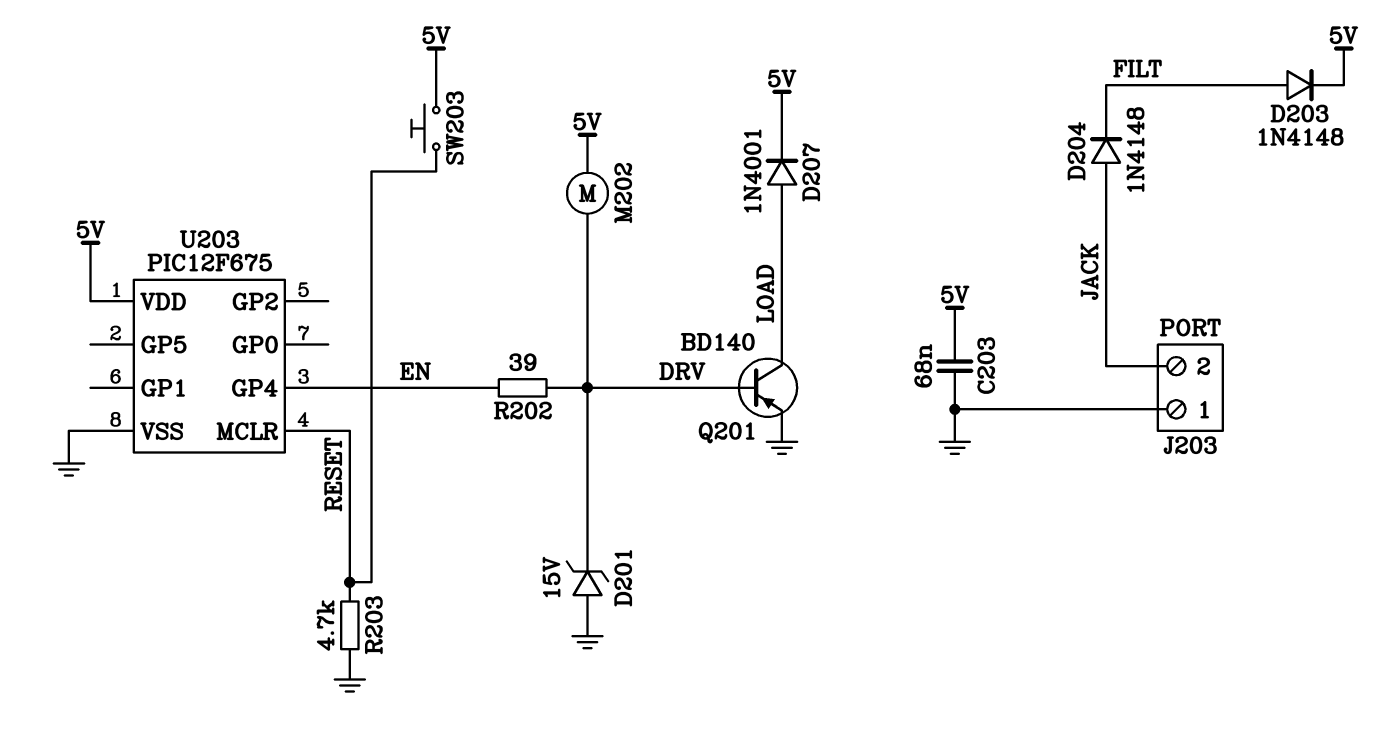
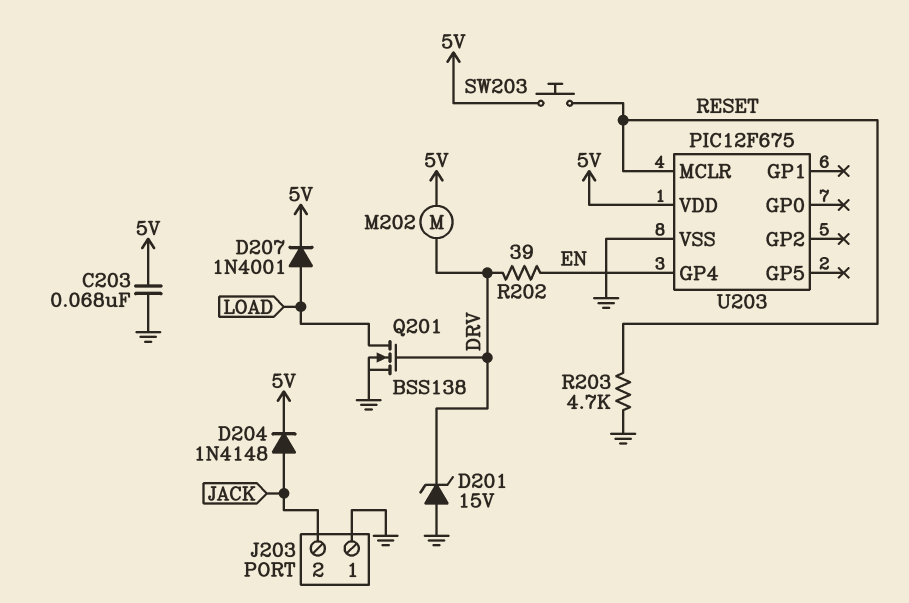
D203: diode 1N4148 (A FILT, K 5V) -> none
D204: diode 1N4148 (A JACK, K FILT) -> diode 1N4148 (A JACK, K 5V)
Q201: PNP BD140 (B DRV, C LOAD, E GND) -> NMOS BSS138 (G DRV, D LOAD, S GND)

